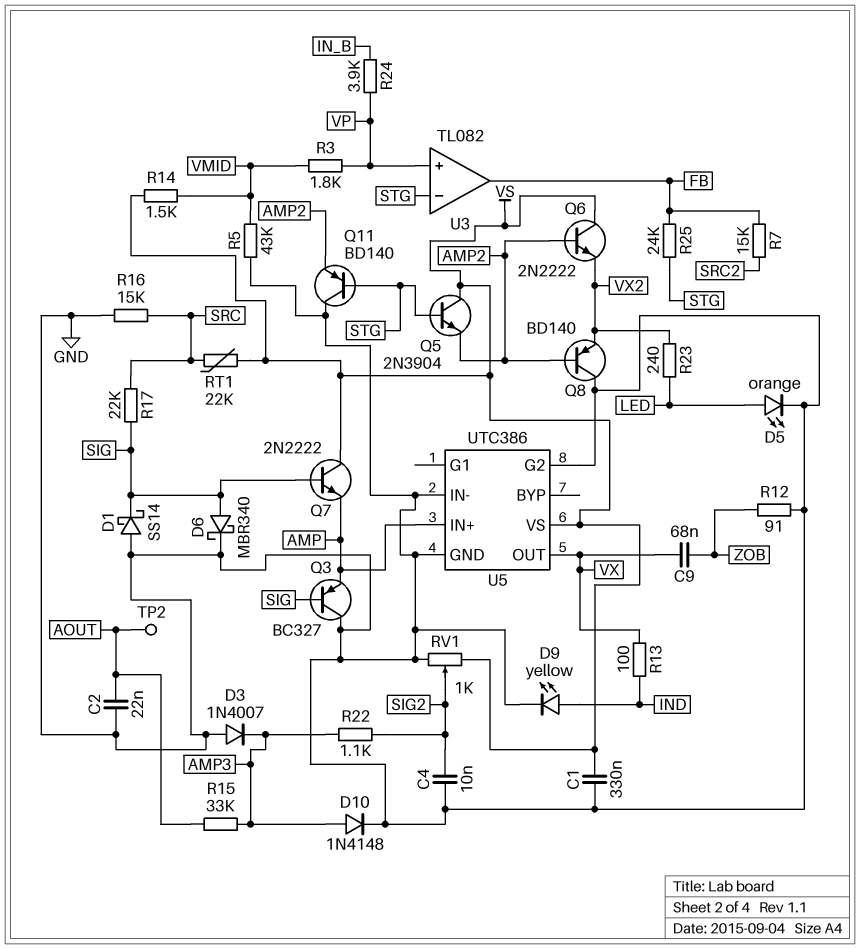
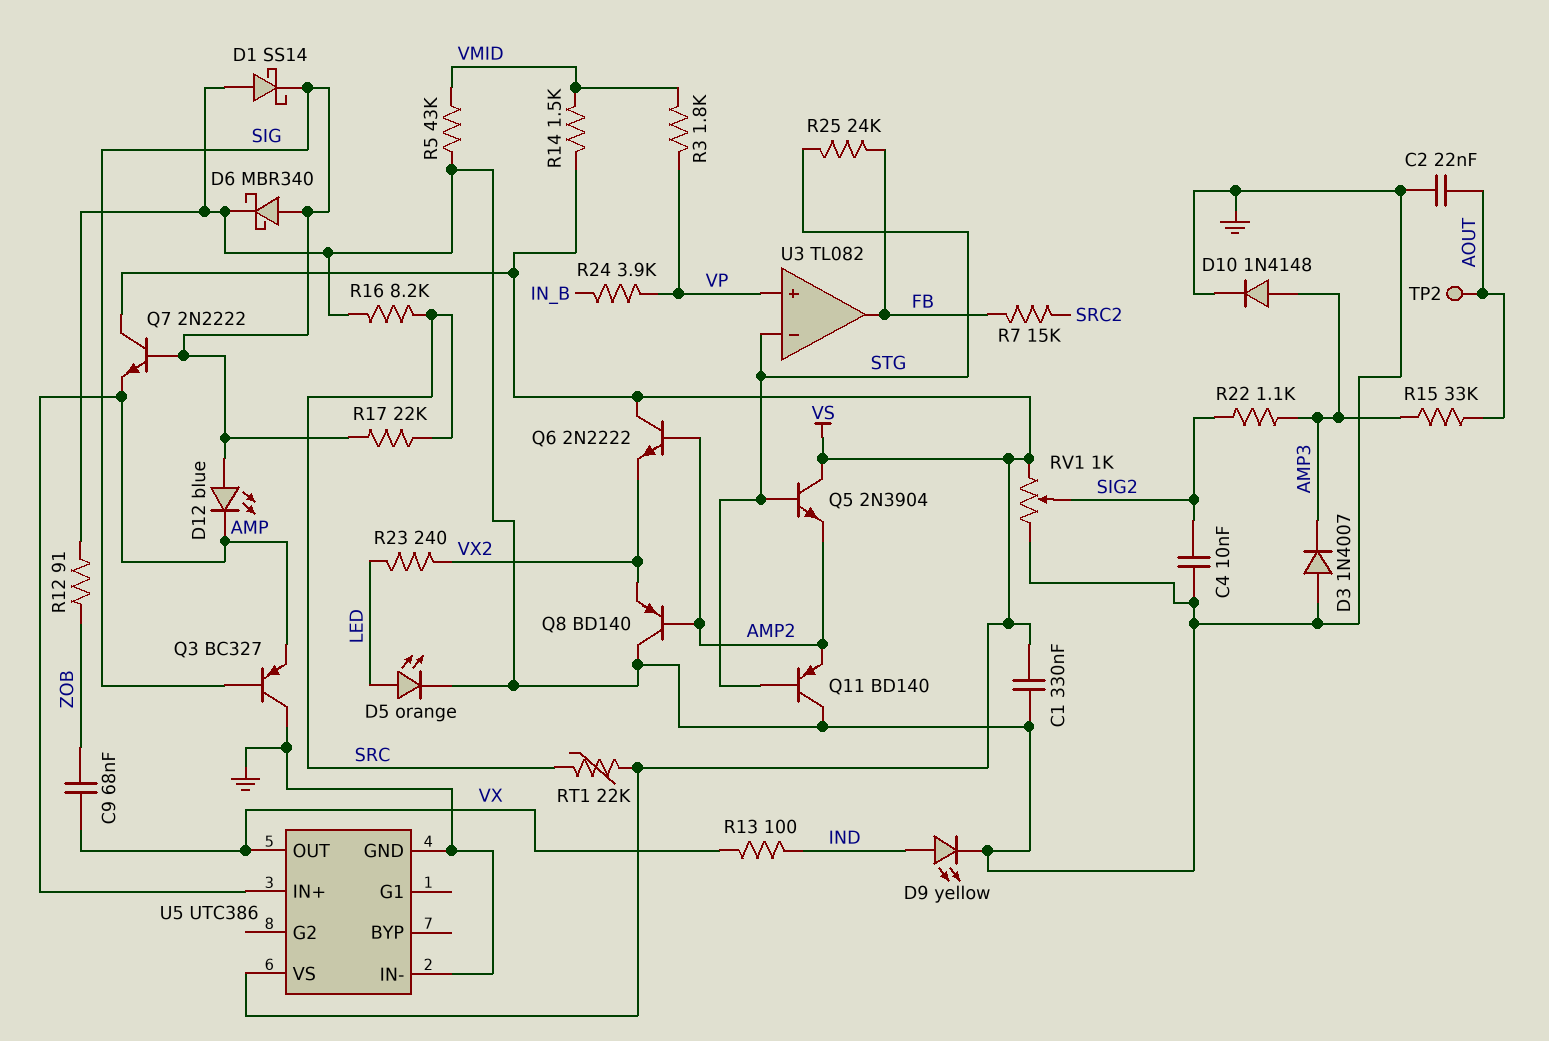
D12: none -> LED blue (A SIG, K AMP)
R16: 15k (GND, SRC) -> 8.2k (GND, SRC)
U5 pin G2: GND -> none

